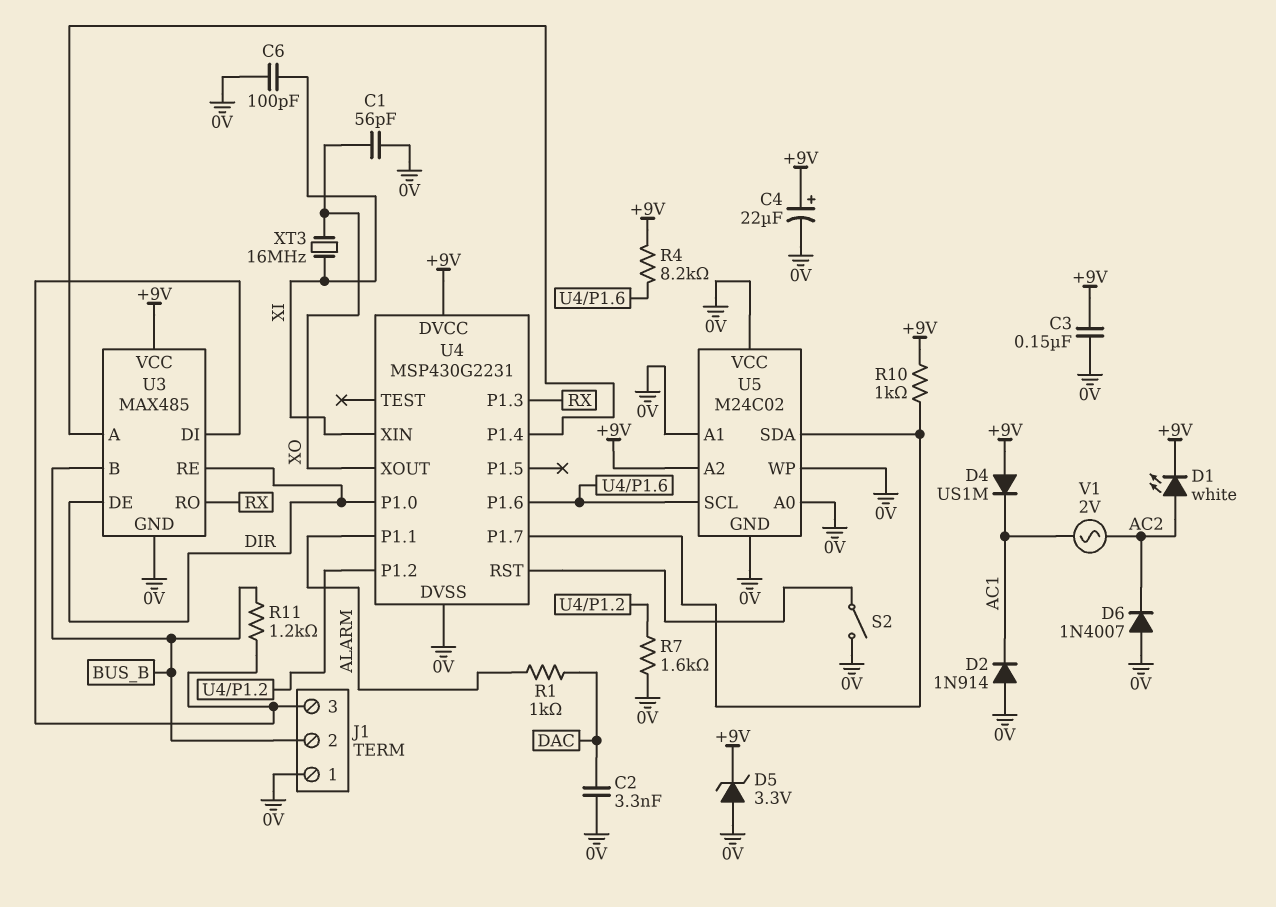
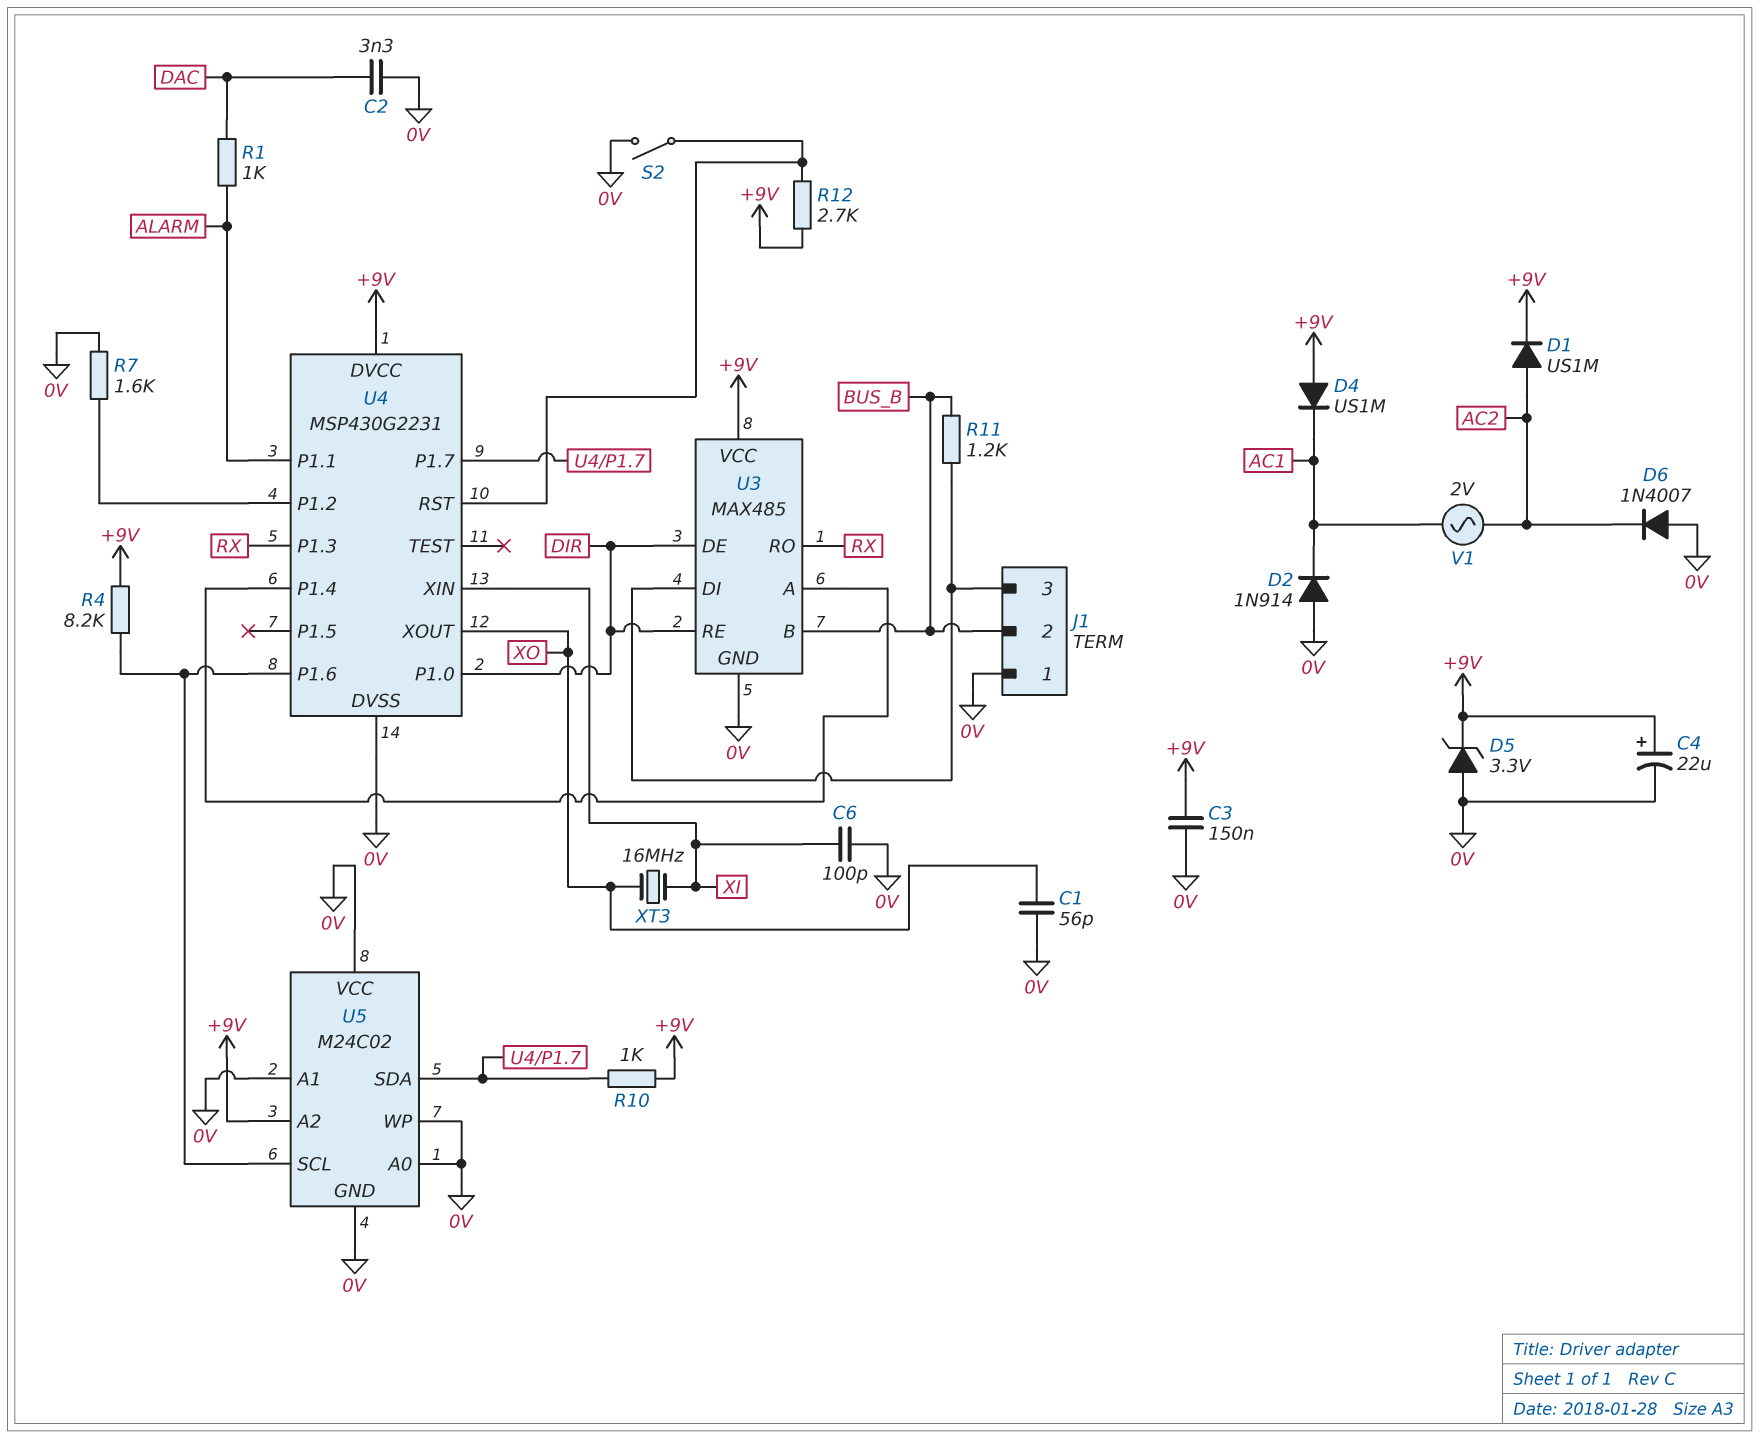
D1: LED white (A AC2, K +9V) -> diode US1M (A AC2, K +9V)
R12: none -> 2.7k (+9V, U4/RST)

